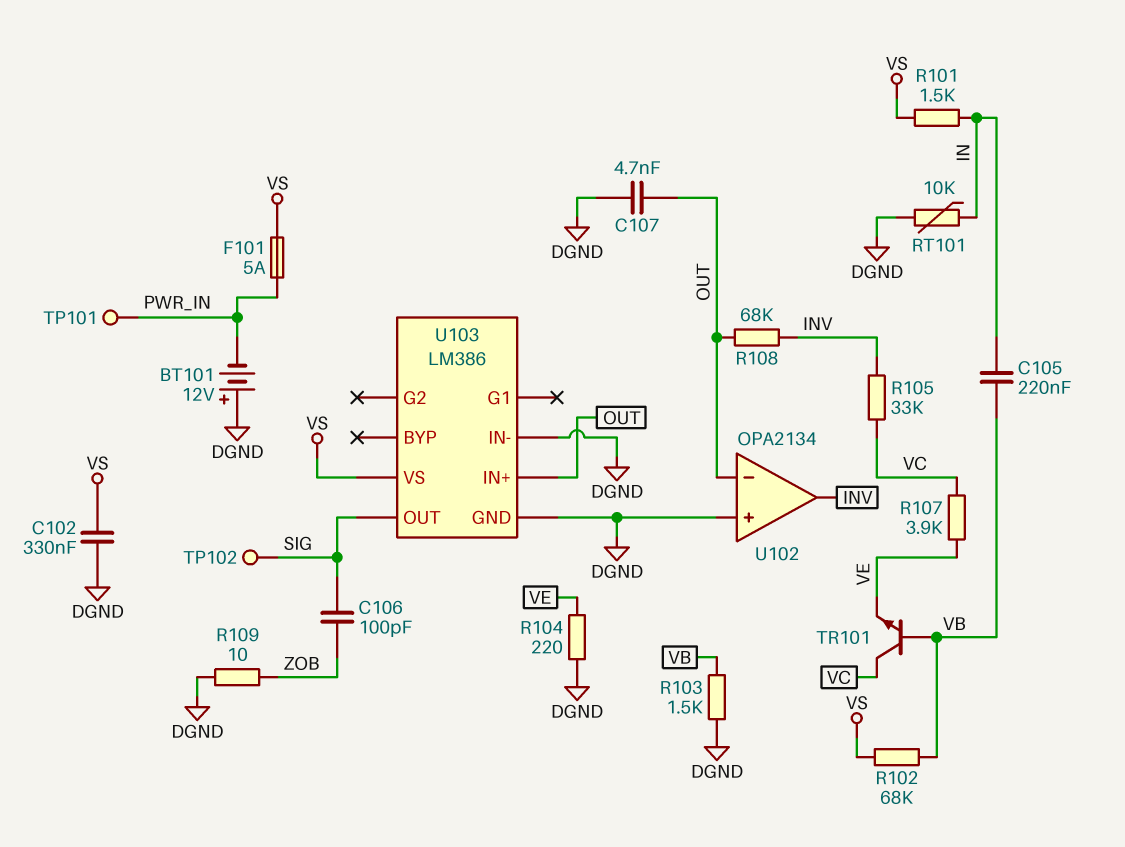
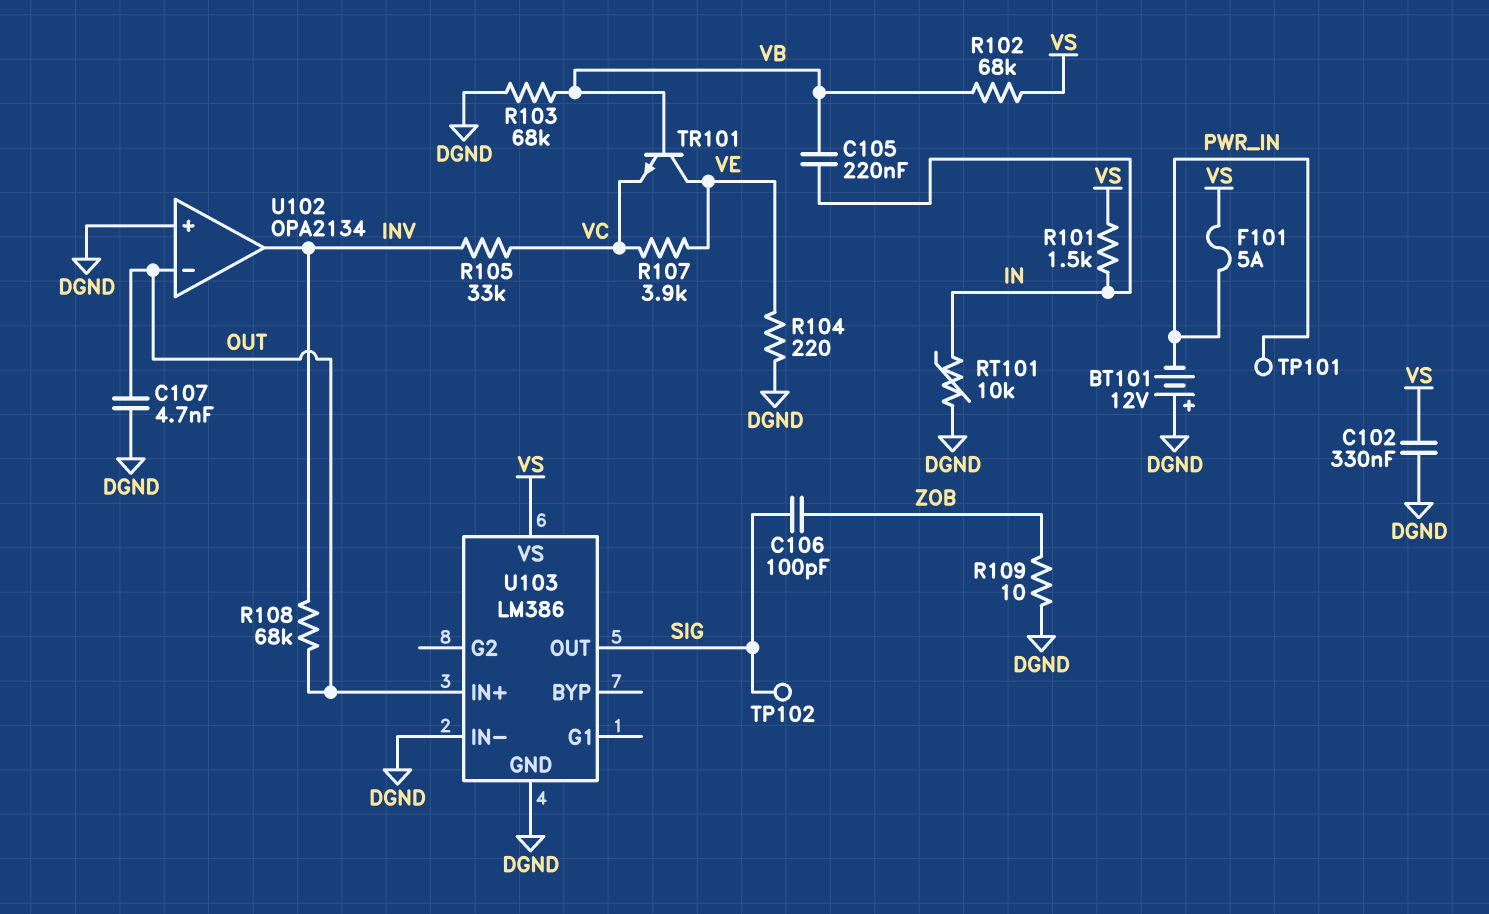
R103: 1.5k (DGND, VB) -> 68k (DGND, VB)
TR101: NPN (B VB, C VC, E VE) -> NPN (B VB, C VE, E VC)

